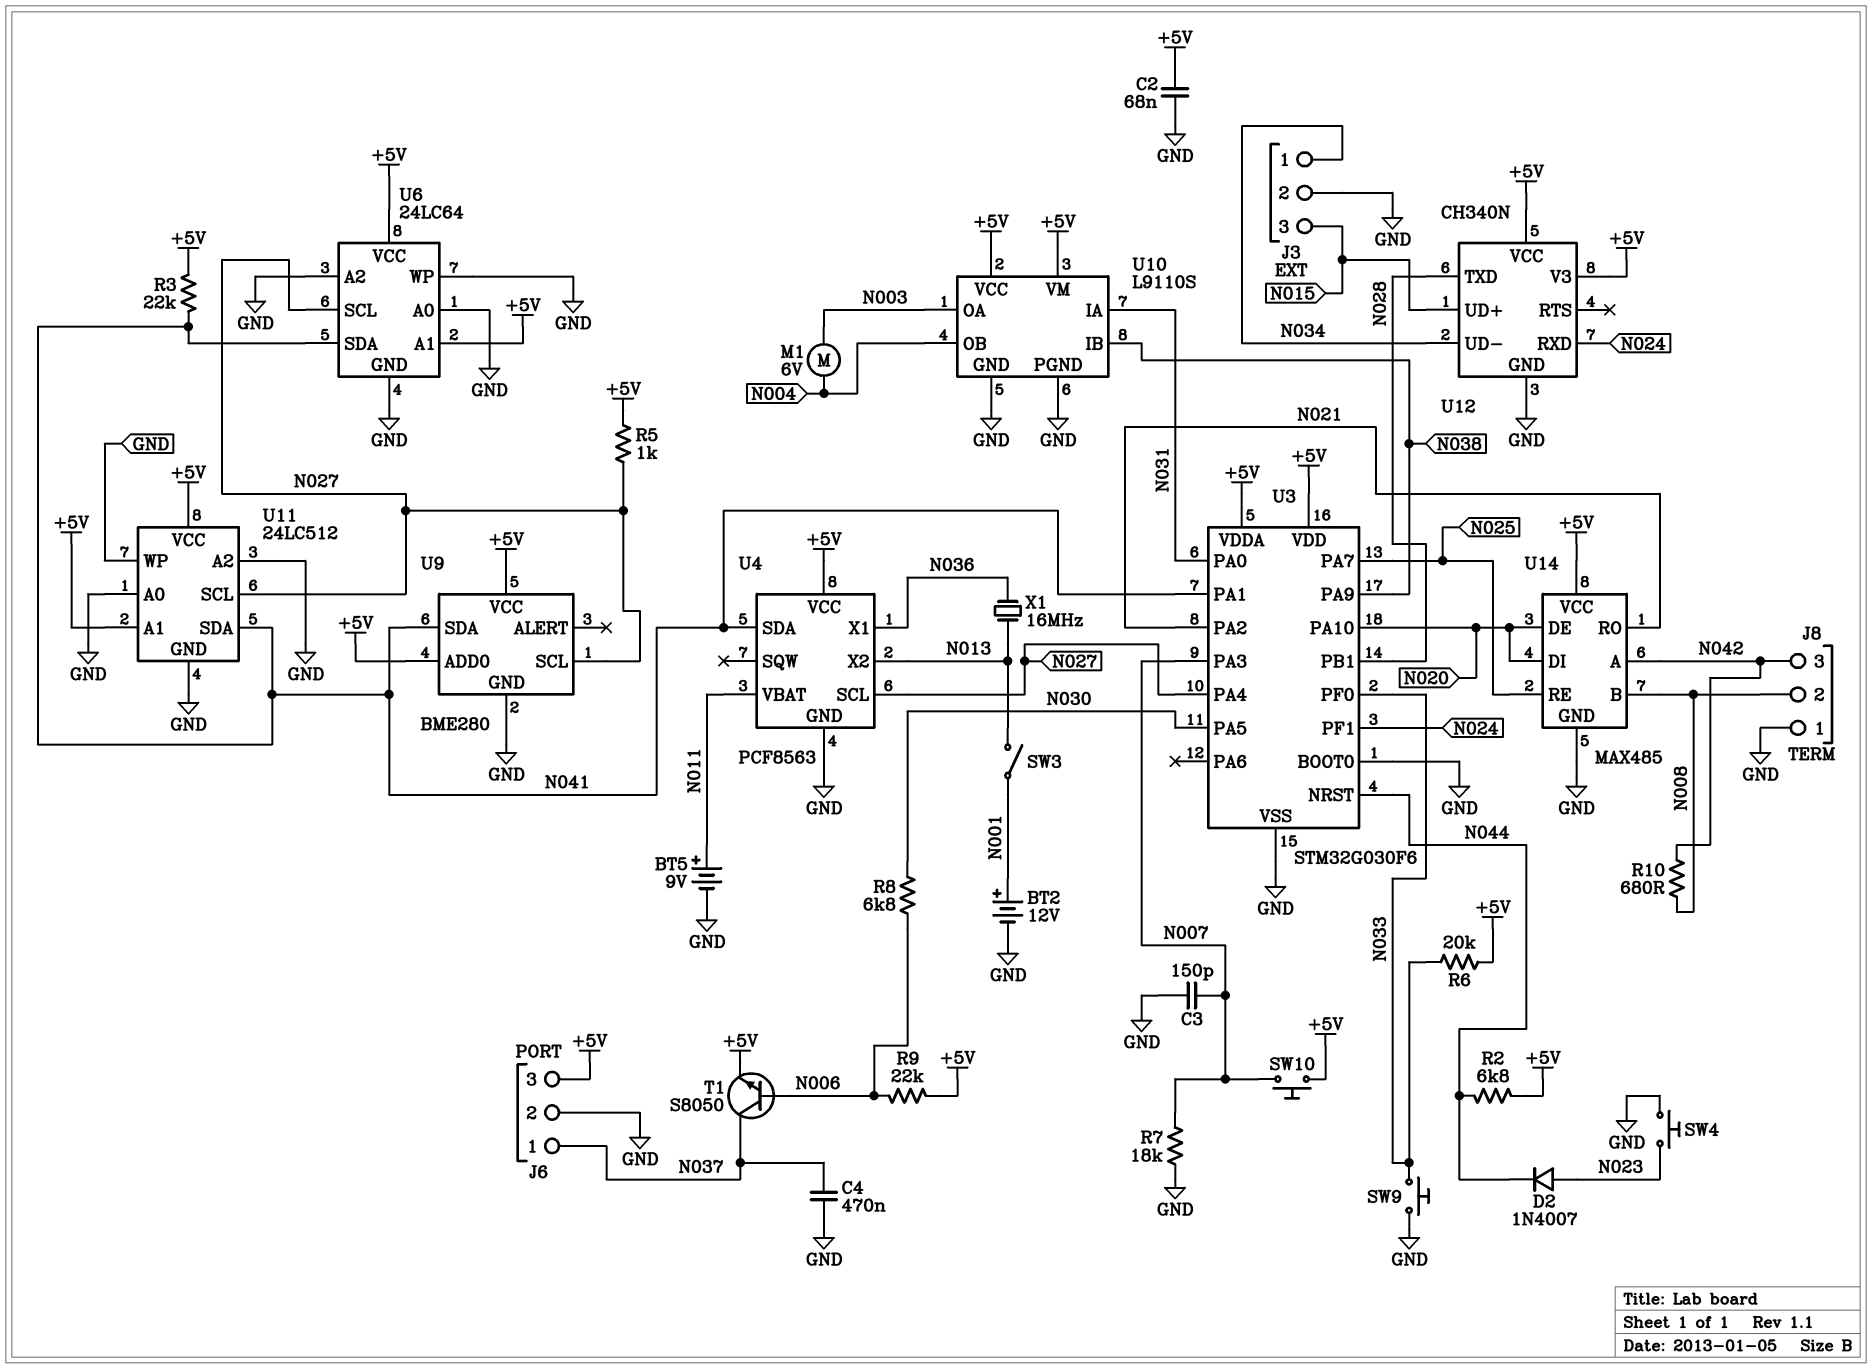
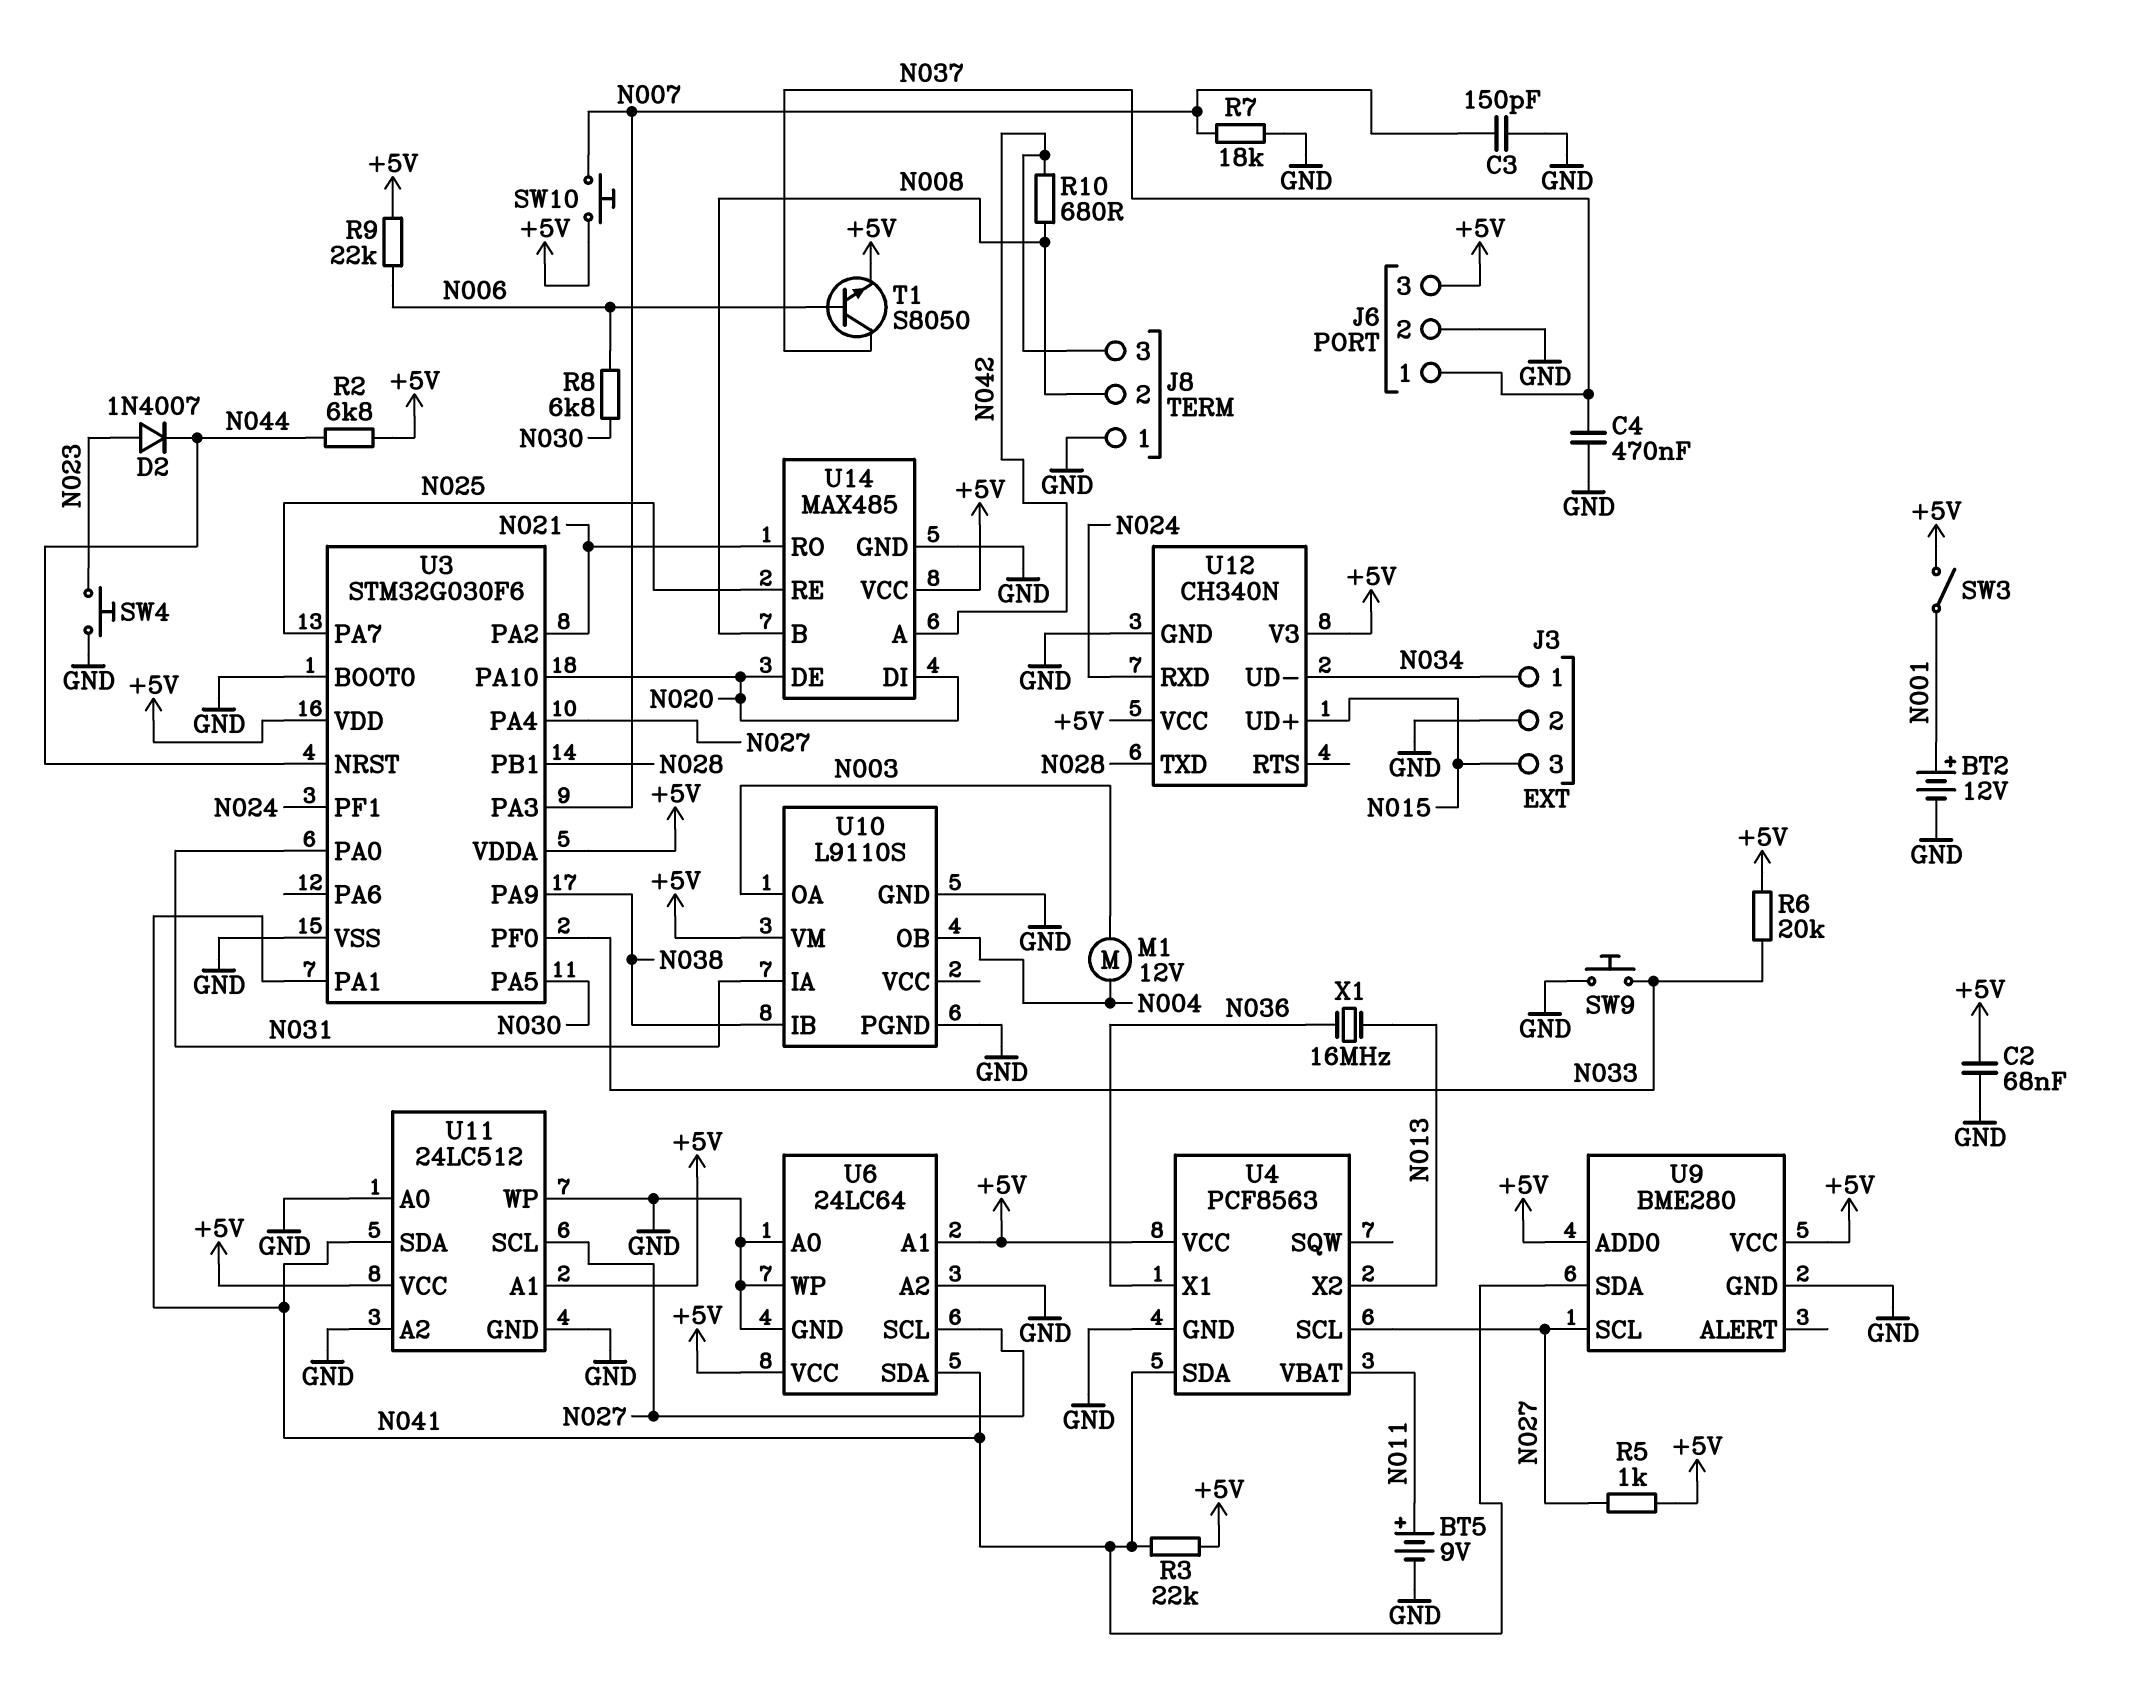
M1: motor 6V (N003, N004) -> motor 12V (N003, N004)
SW3: switch (N001, N013) -> switch (+5V, N001)
U10 pin VCC: +5V -> none

